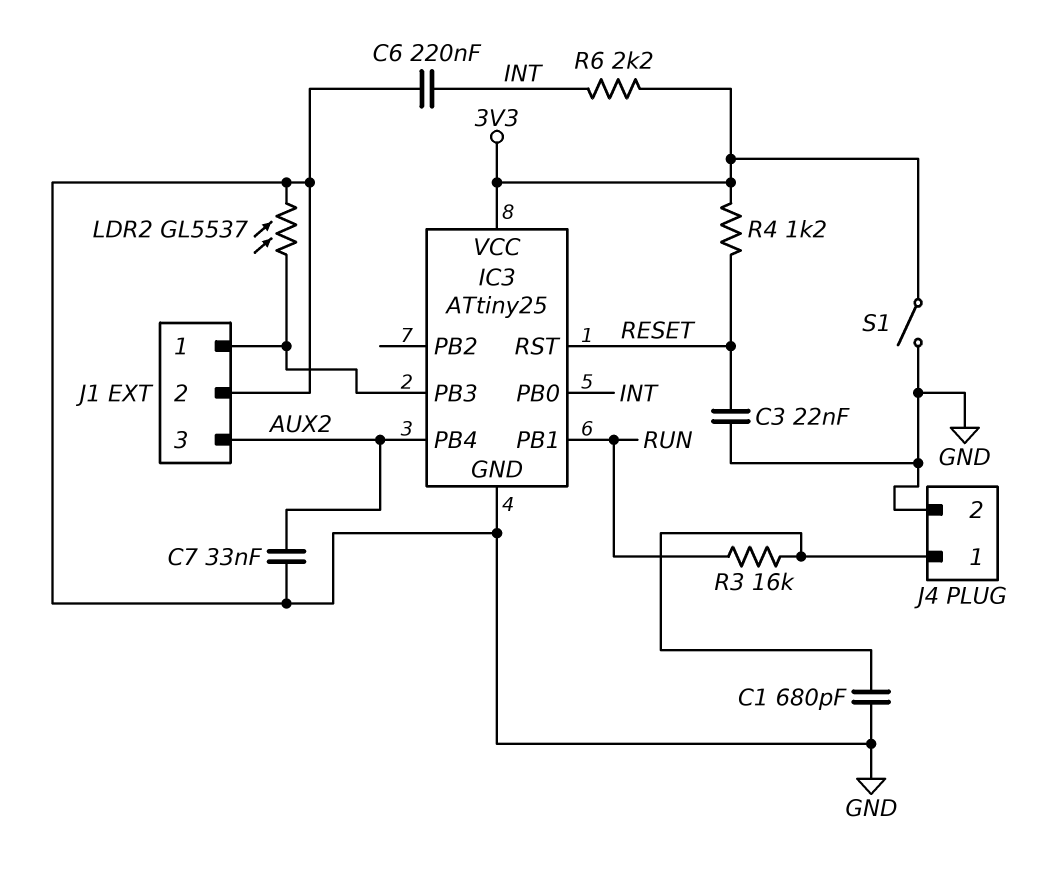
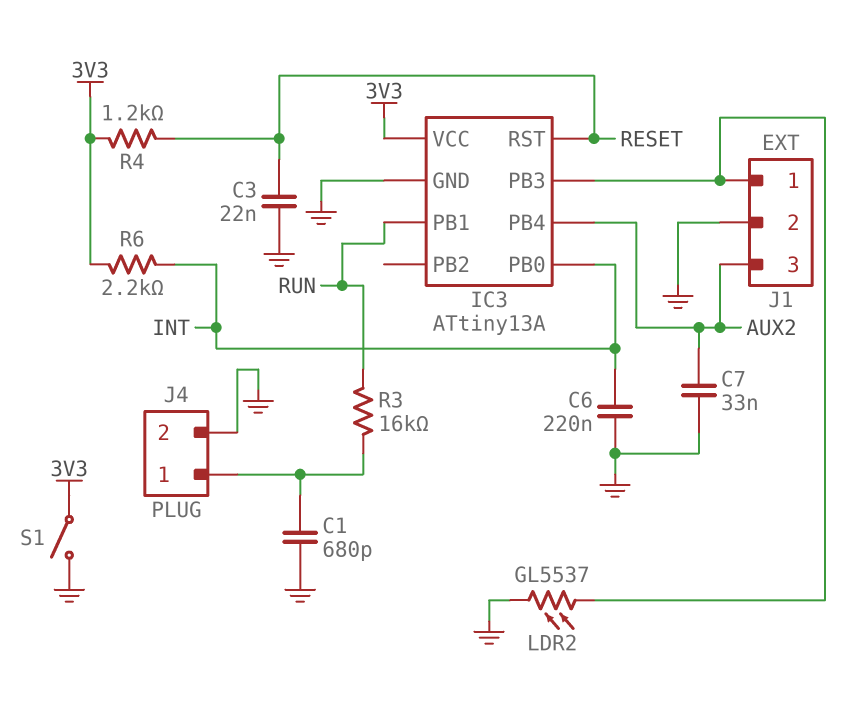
IC3: ATtiny25 -> ATtiny13A

